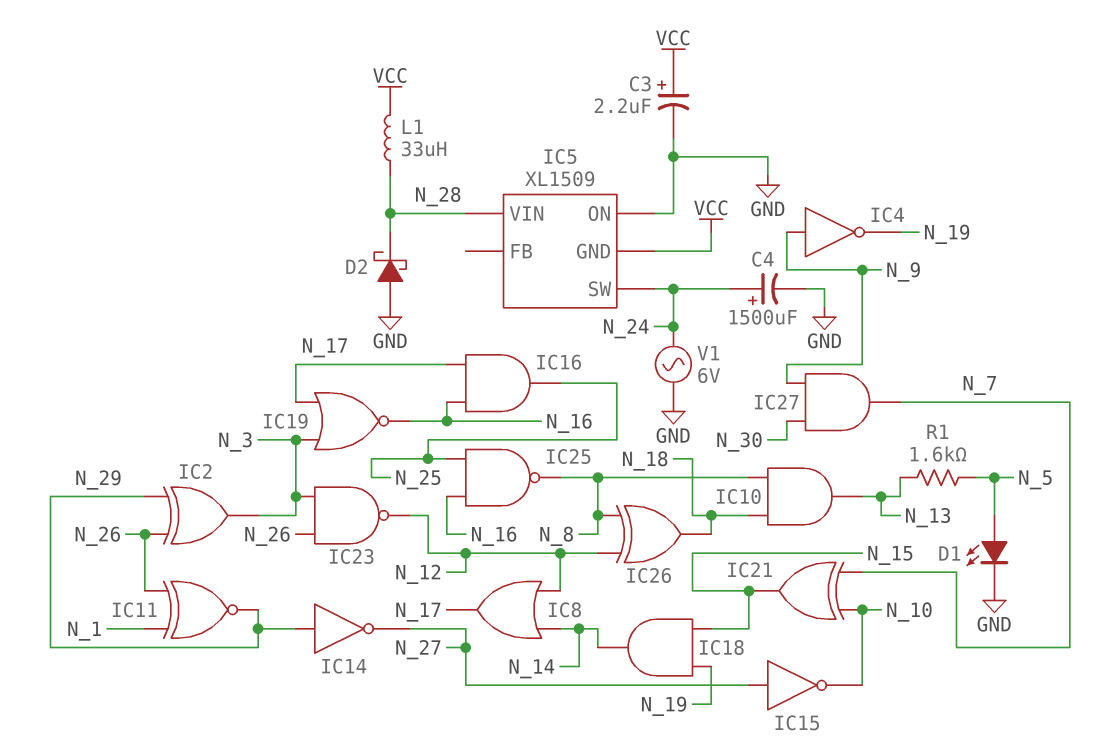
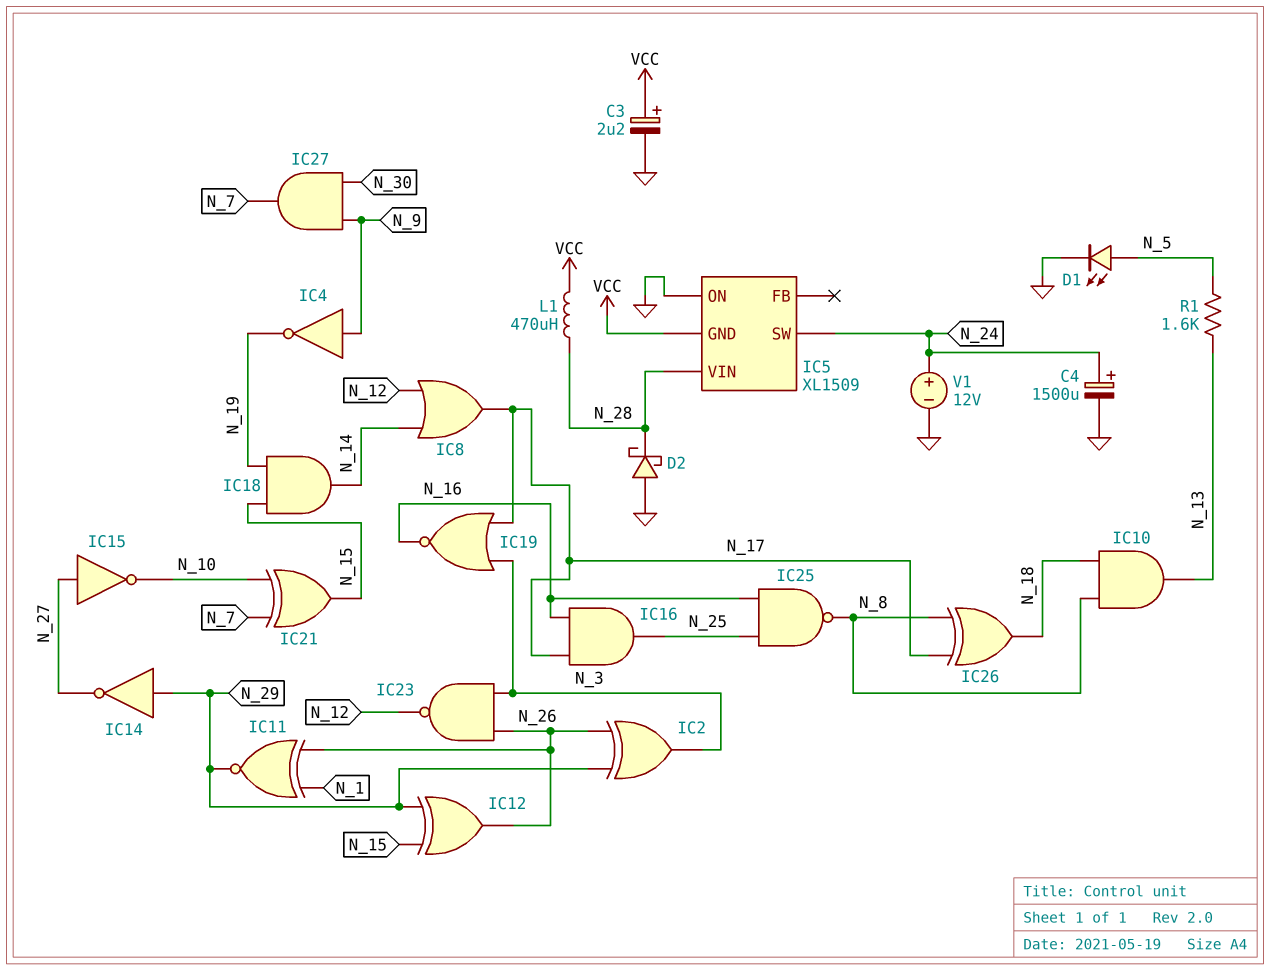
IC12: none -> XOR (in N_15, in N_29, out N_26)
IC26: XOR (in N_8, in N_12, out N_18) -> XOR (in N_8, in N_17, out N_18)
L1: 33uH (N_28, VCC) -> 470uH (N_28, VCC)
V1: AC 6V (GND, N_24) -> 12V (plus N_24, minus GND)

